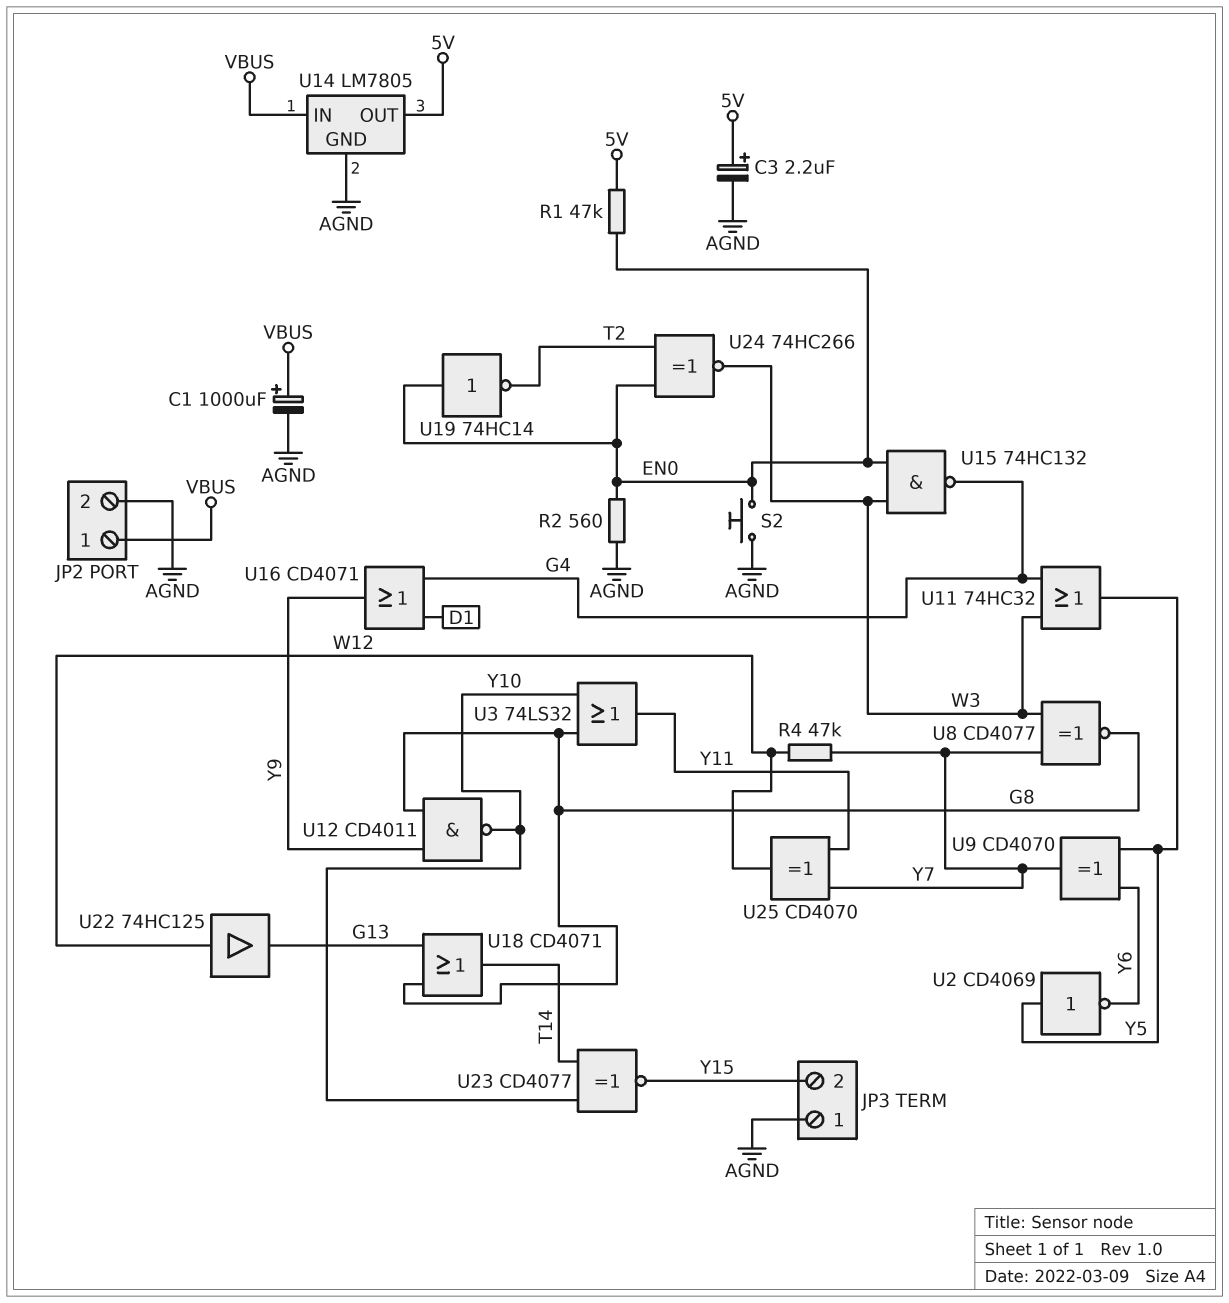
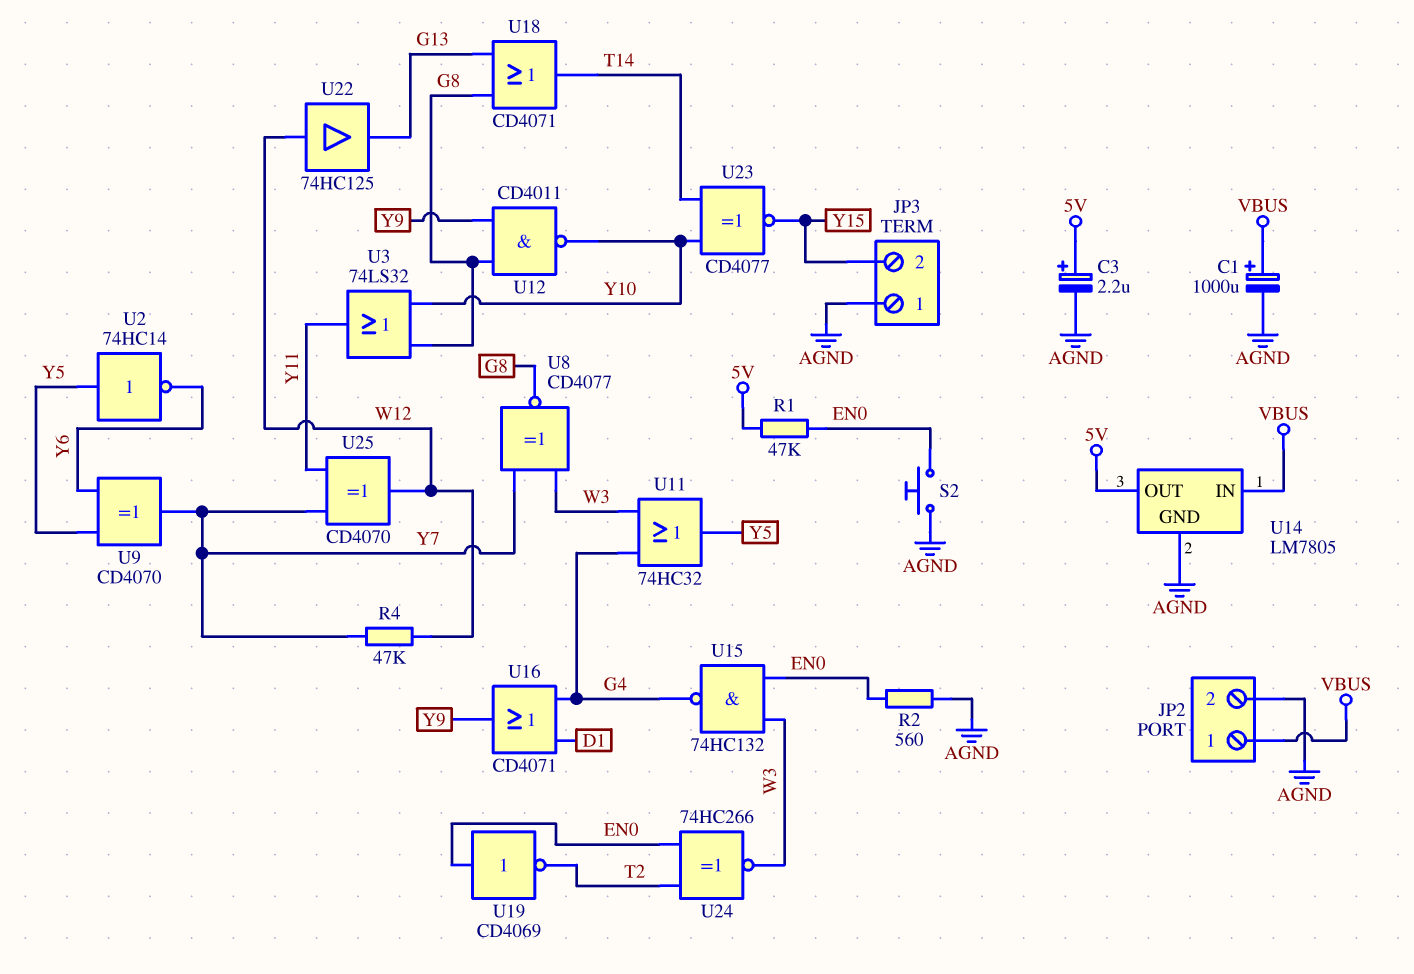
U2: NOT CD4069 (in Y5, out Y6) -> NOT 74HC14 (in Y5, out Y6)
U19: NOT 74HC14 (in EN0, out T2) -> NOT CD4069 (in EN0, out T2)

